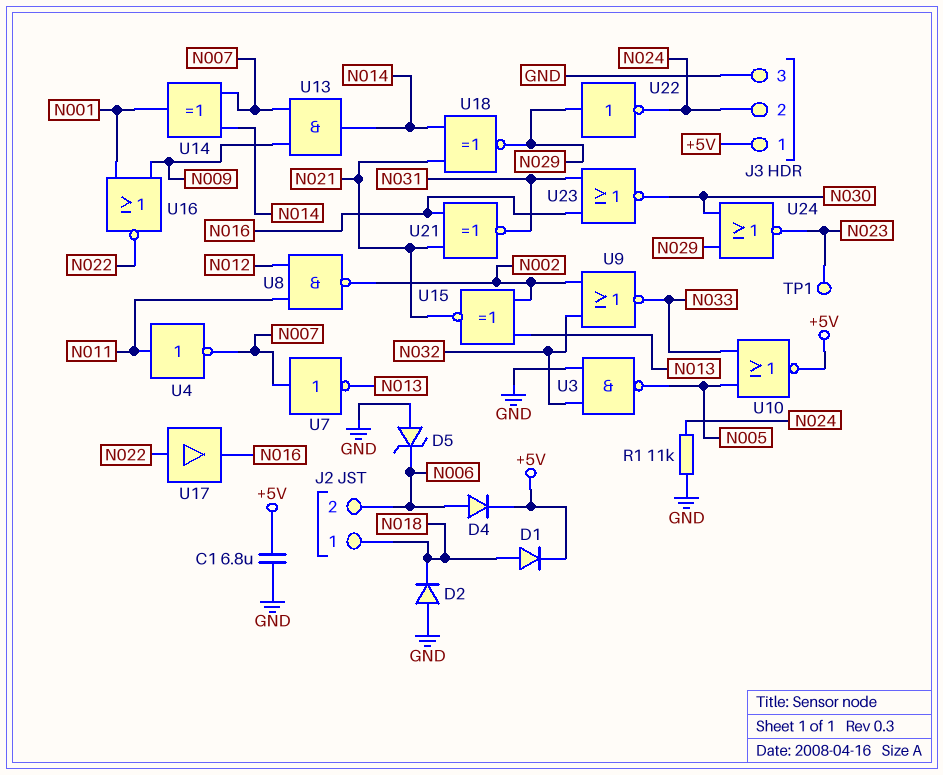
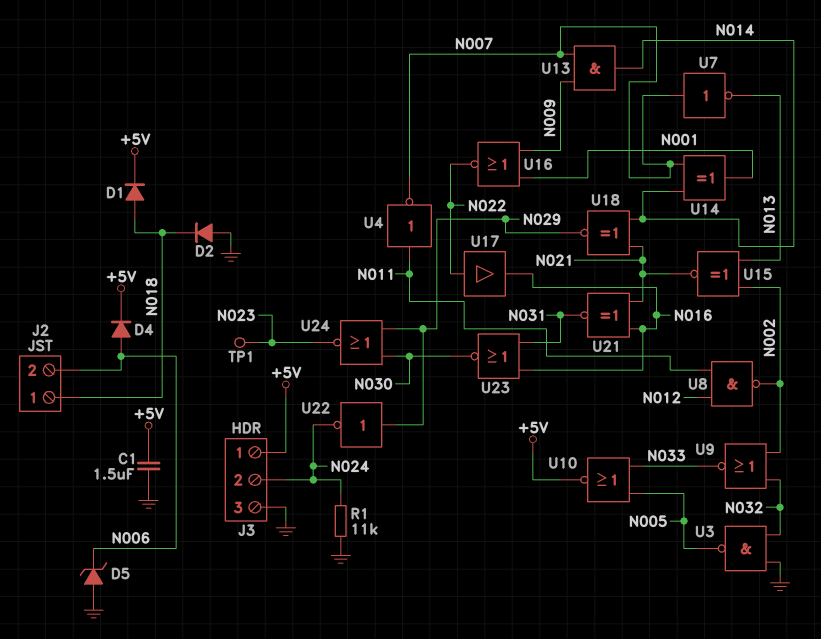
C1: 6.8uF (+5V, GND) -> 1.5uF (+5V, GND)

